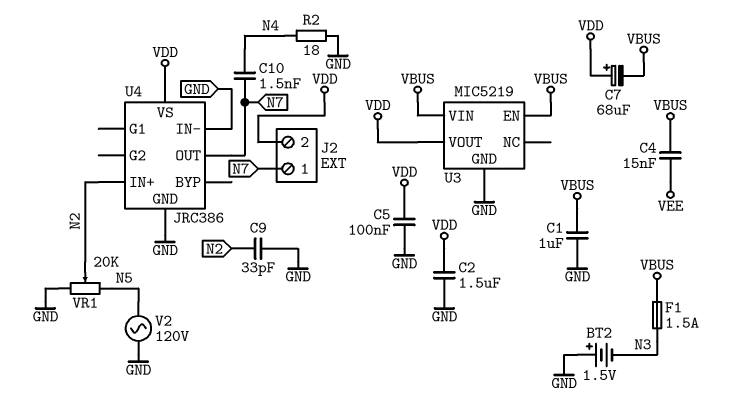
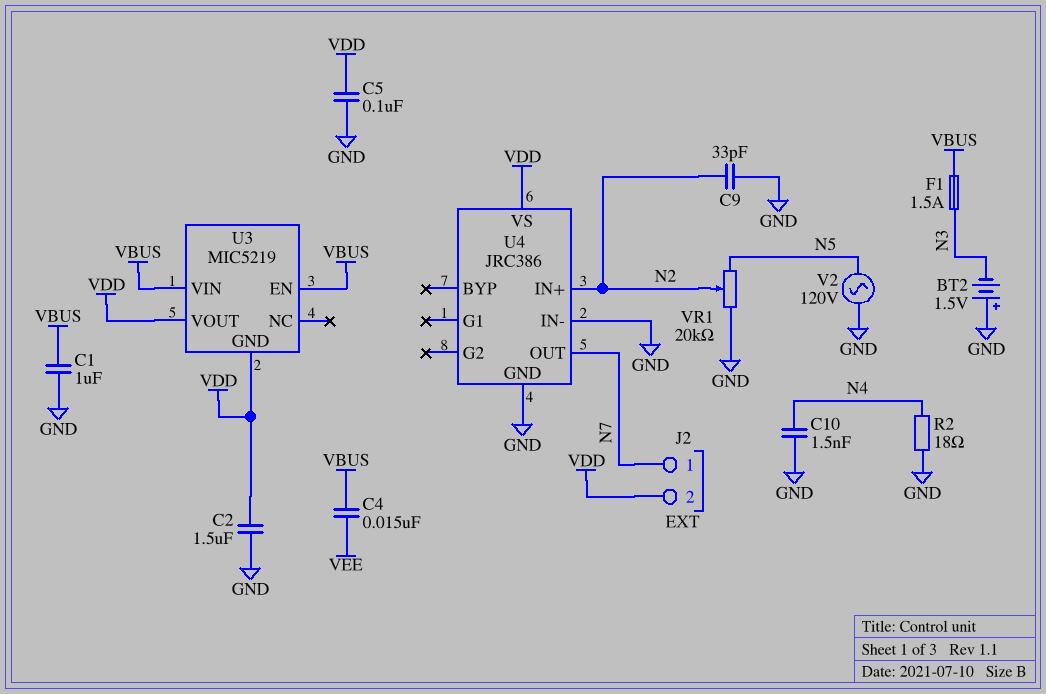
C7: 68uF (plus VDD, minus VBUS) -> none
C10: 1.5nF (N4, N7) -> 1.5nF (GND, N4)
U3 pin GND: GND -> VDD

